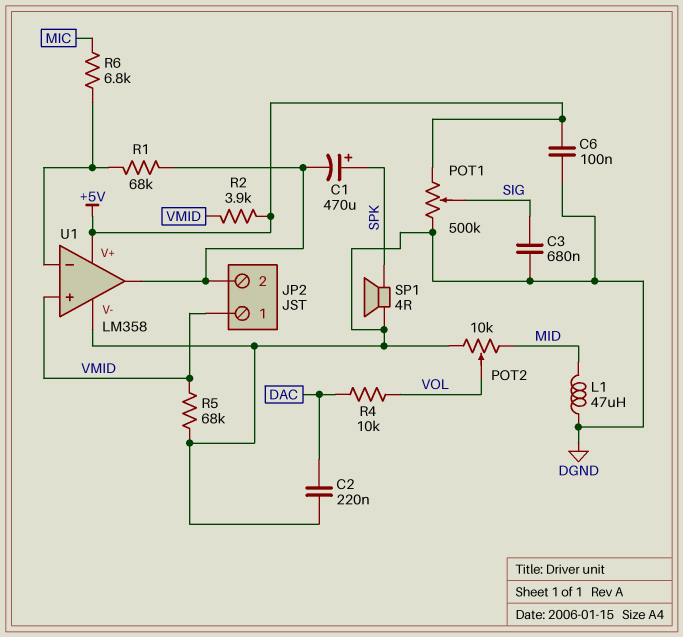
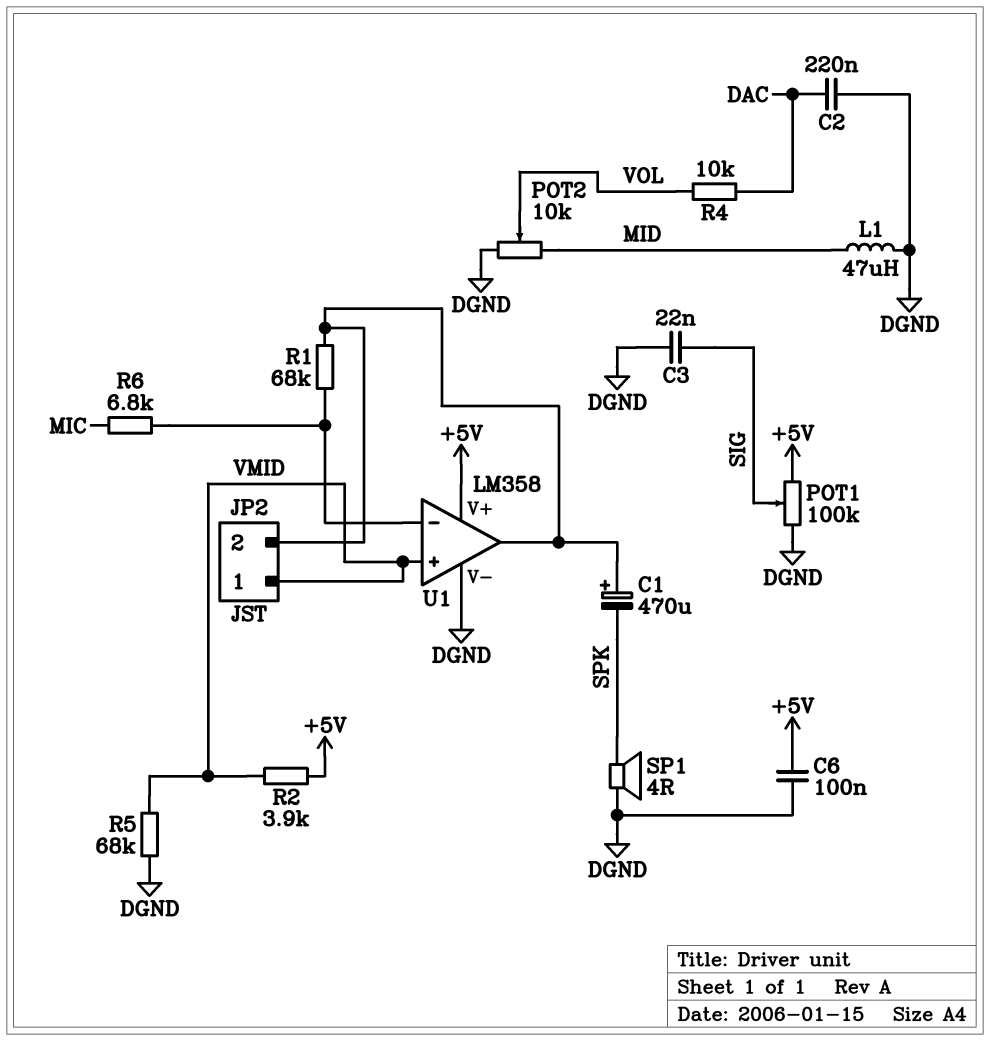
C1: 470uF (plus SPK, minus JP2/2) -> 470uF (plus JP2/2, minus SPK)
C3: 680nF (DGND, SIG) -> 22nF (DGND, SIG)
POT1: 500k (+5V, DGND, wiper SIG) -> 100k (+5V, DGND, wiper SIG)

